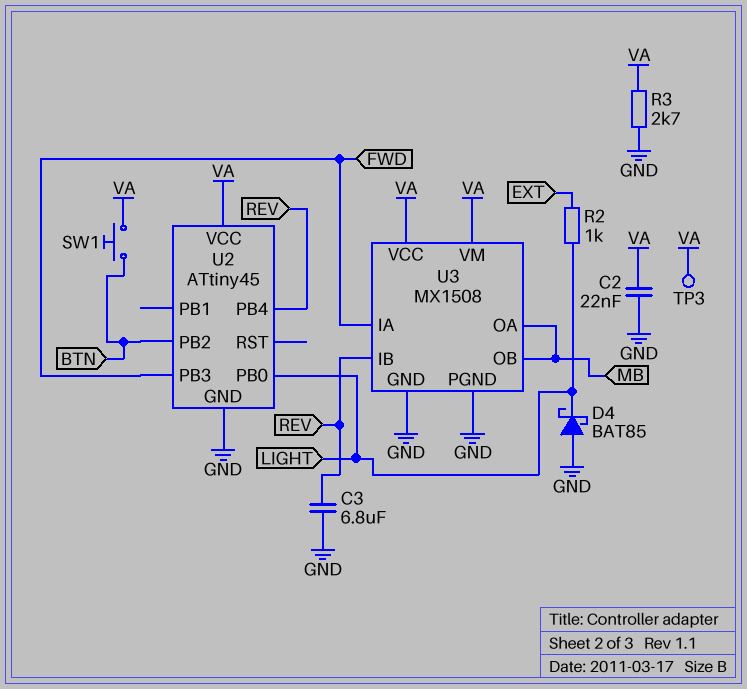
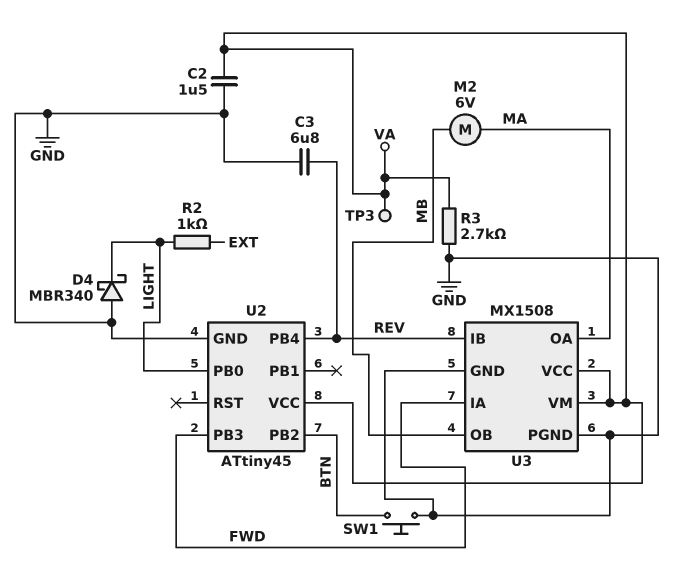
C2: 22nF (GND, VA) -> 1.5uF (GND, VA)
D4: schottky BAT85 (A GND, K LIGHT) -> schottky MBR340 (A GND, K LIGHT)
M2: none -> motor 6V (MA, MB)
SW1: button (BTN, VA) -> button (BTN, GND)
U3 pin OA: MB -> MA

